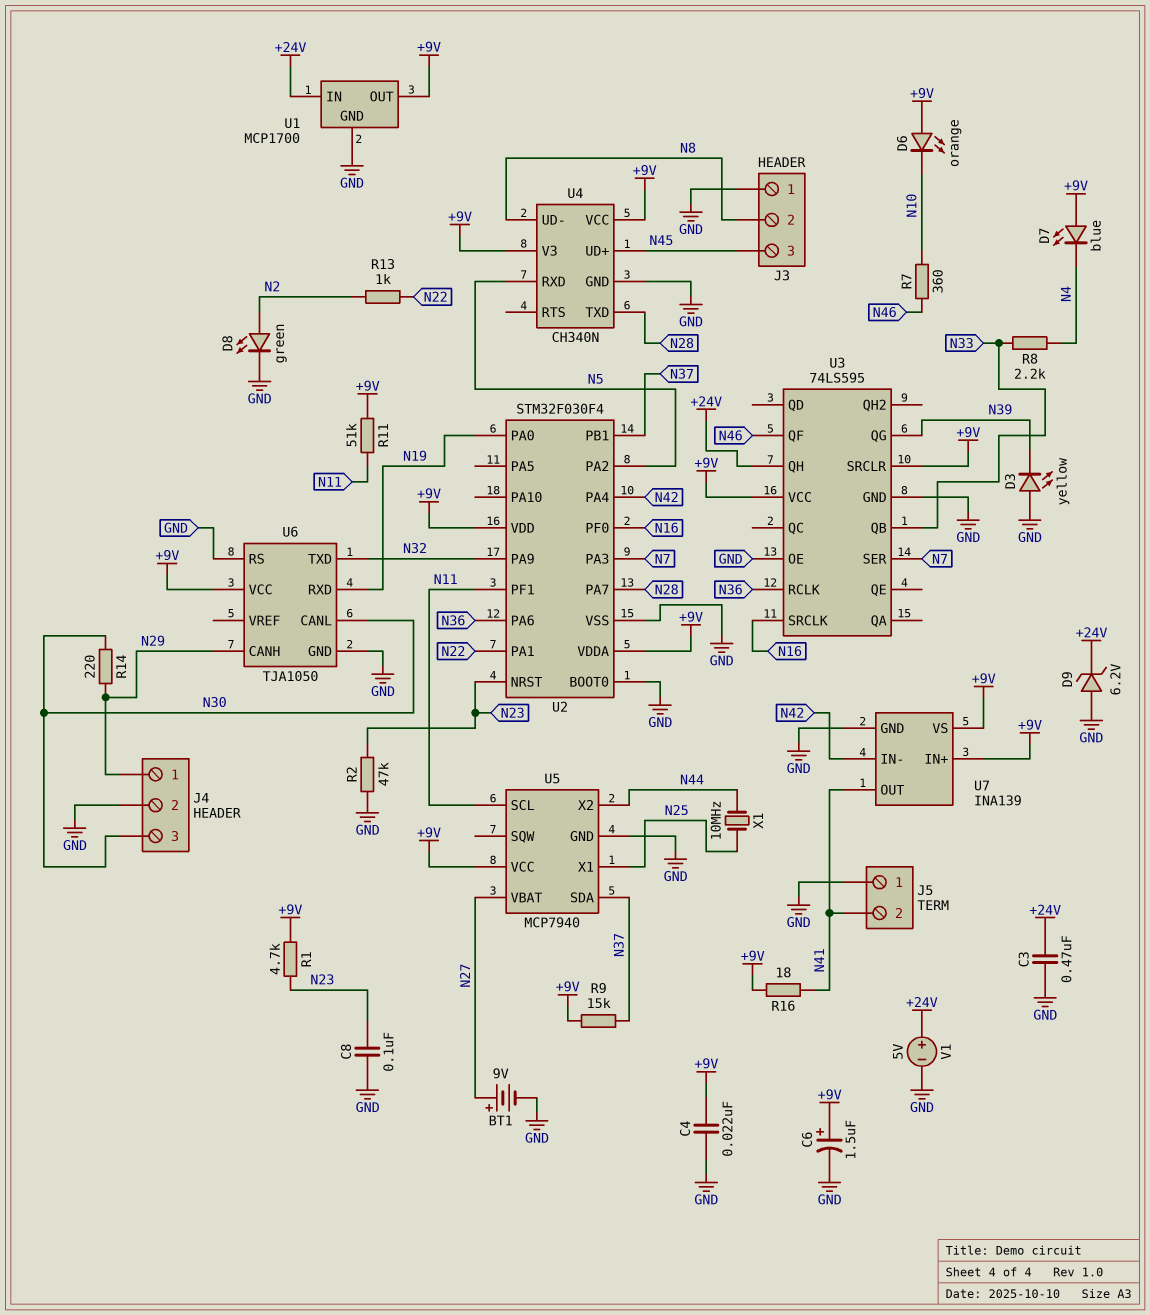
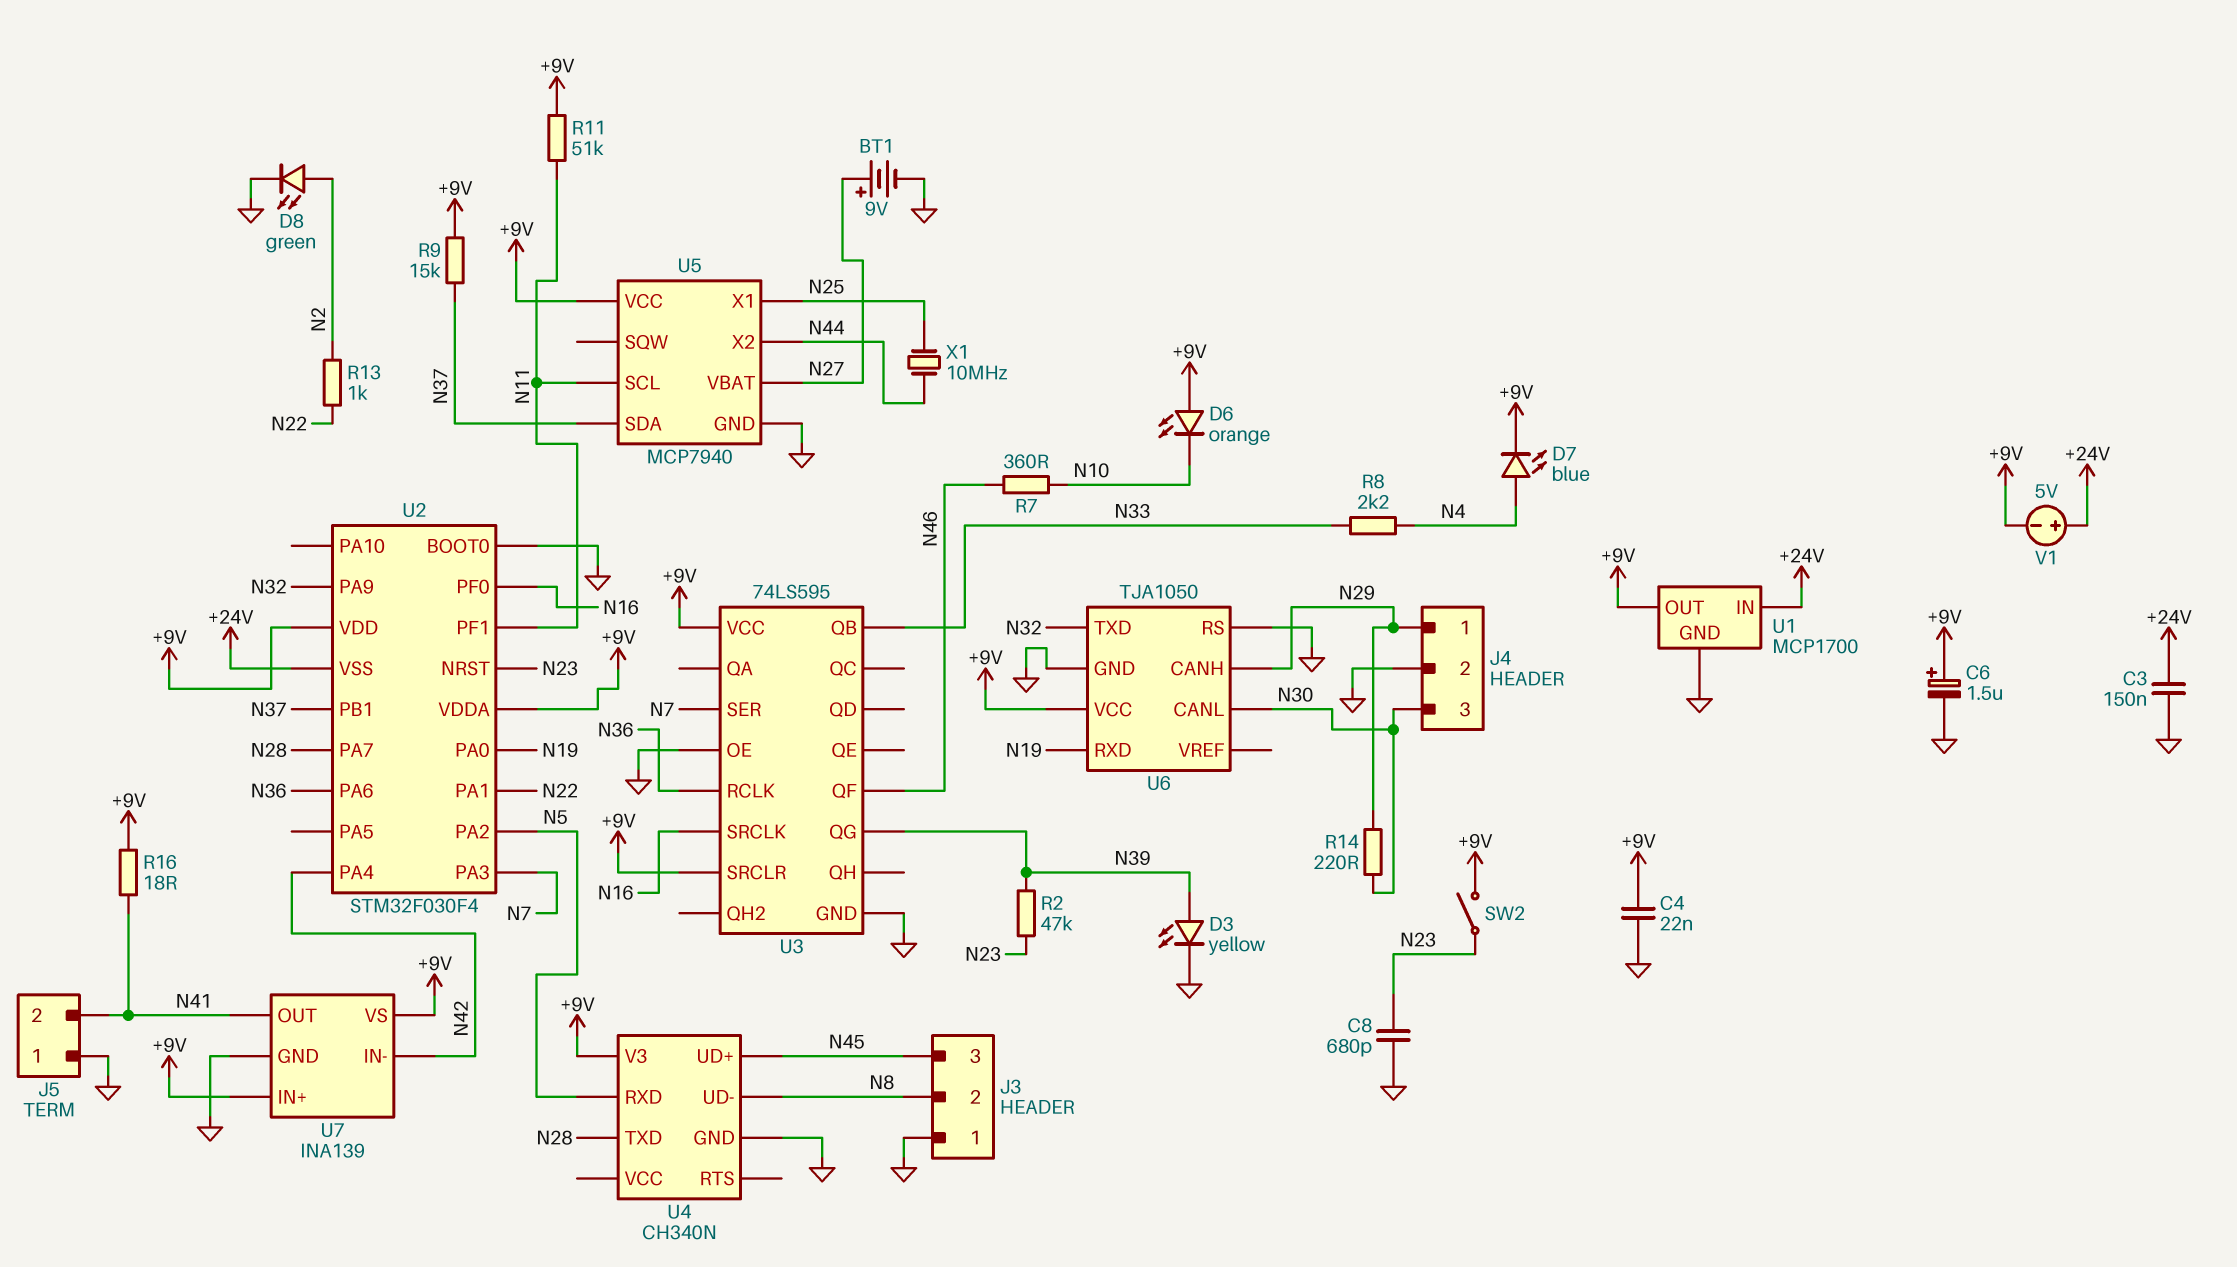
C3: 470nF (+24V, GND) -> 150nF (+24V, GND)
C8: 100nF (GND, N23) -> 680pF (GND, N23)
D3: LED yellow (A GND, K N39) -> LED yellow (A N39, K GND)
D7: LED blue (A +9V, K N4) -> LED blue (A N4, K +9V)
D9: zener 6.2V (A GND, K +24V) -> none
R1: 4.7k (+9V, N23) -> none
R2: 47k (GND, N23) -> 47k (N23, N39)
SW2: none -> switch (+9V, N23)
U2 pin VSS: GND -> +24V
U3 pin QH: +24V -> none
U4 pin VCC: +9V -> none
V1: 5V (plus +24V, minus GND) -> 5V (plus +24V, minus +9V)

